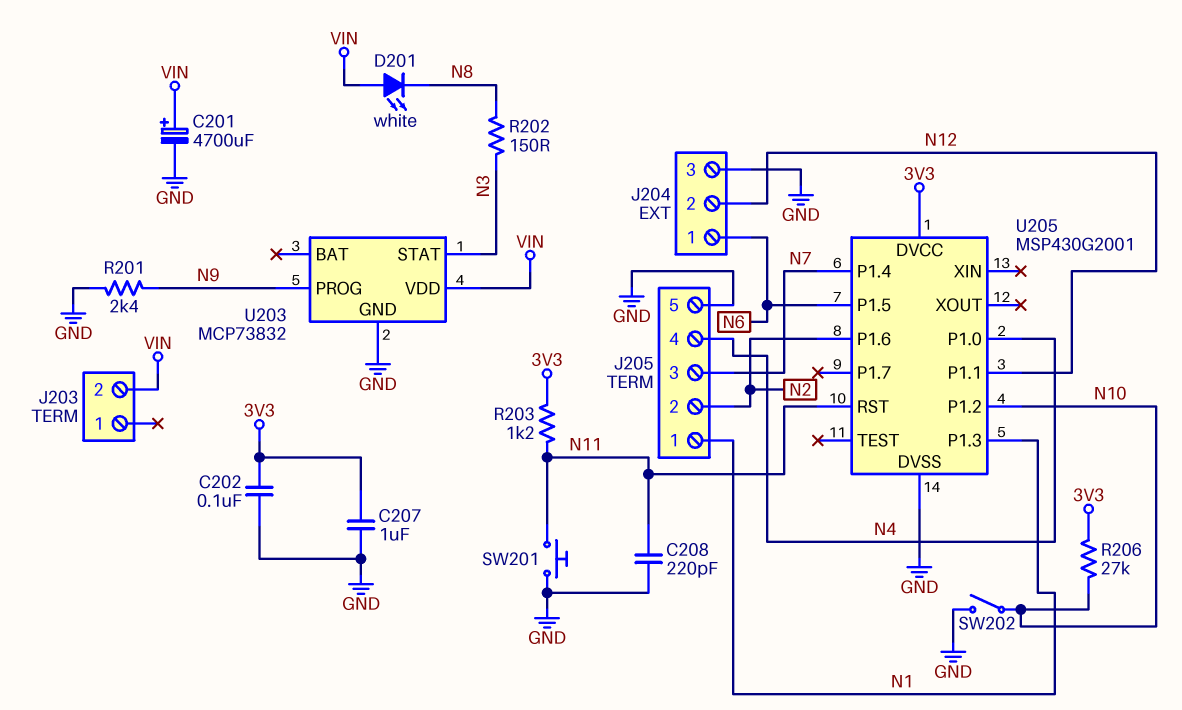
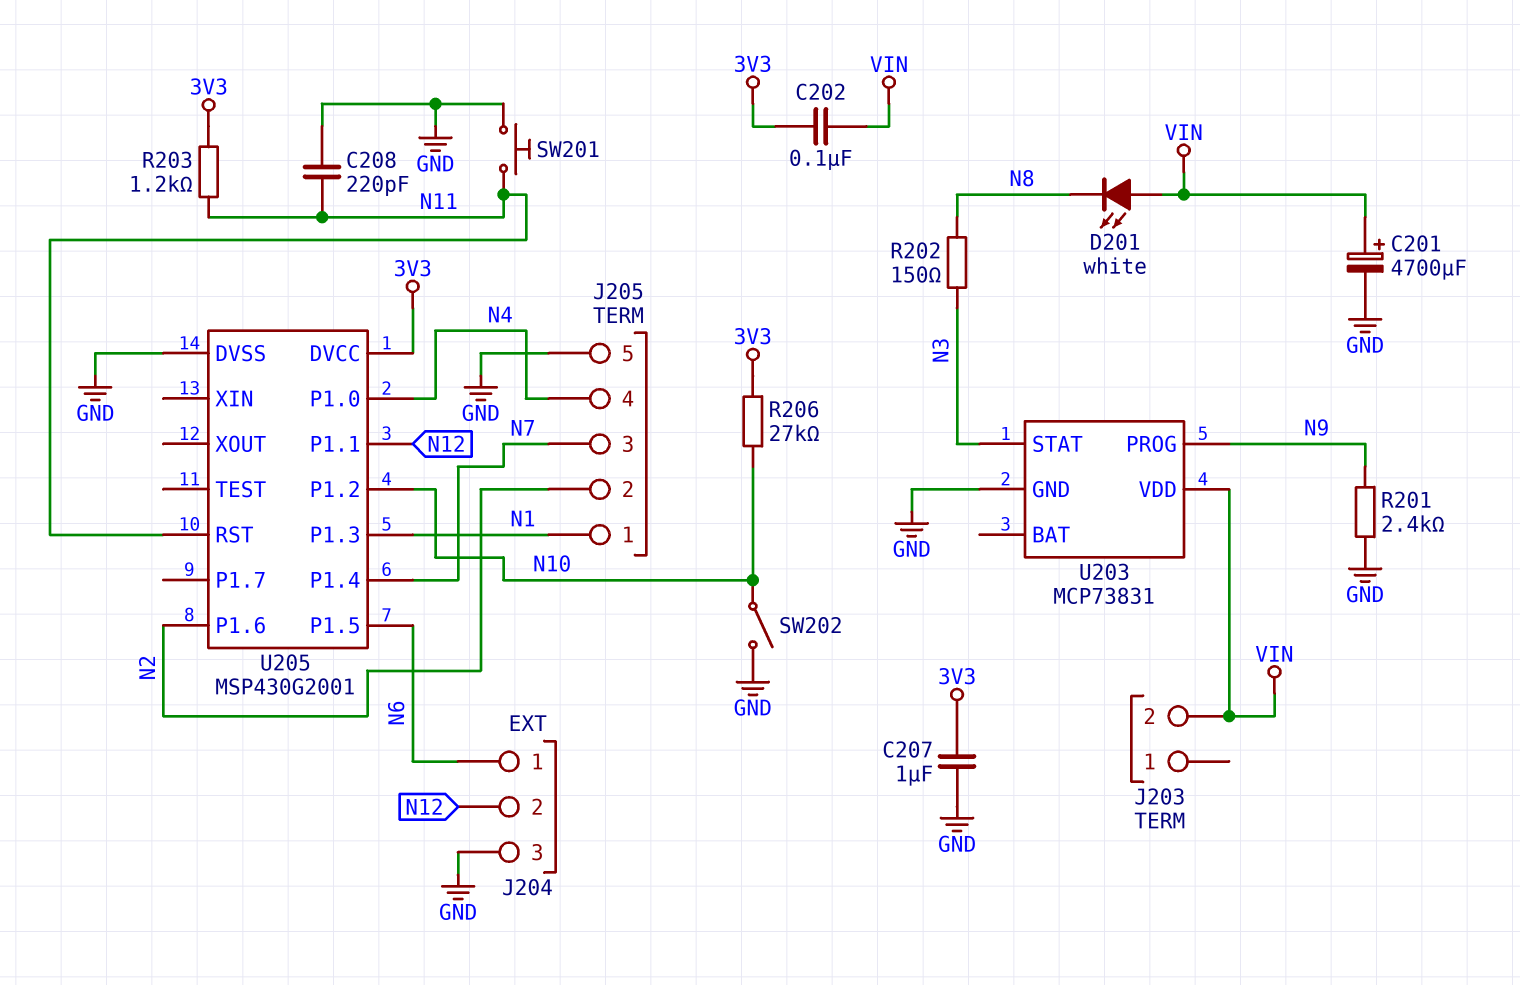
C202: 100nF (3V3, GND) -> 100nF (3V3, VIN)
U203: MCP73832 -> MCP73831

